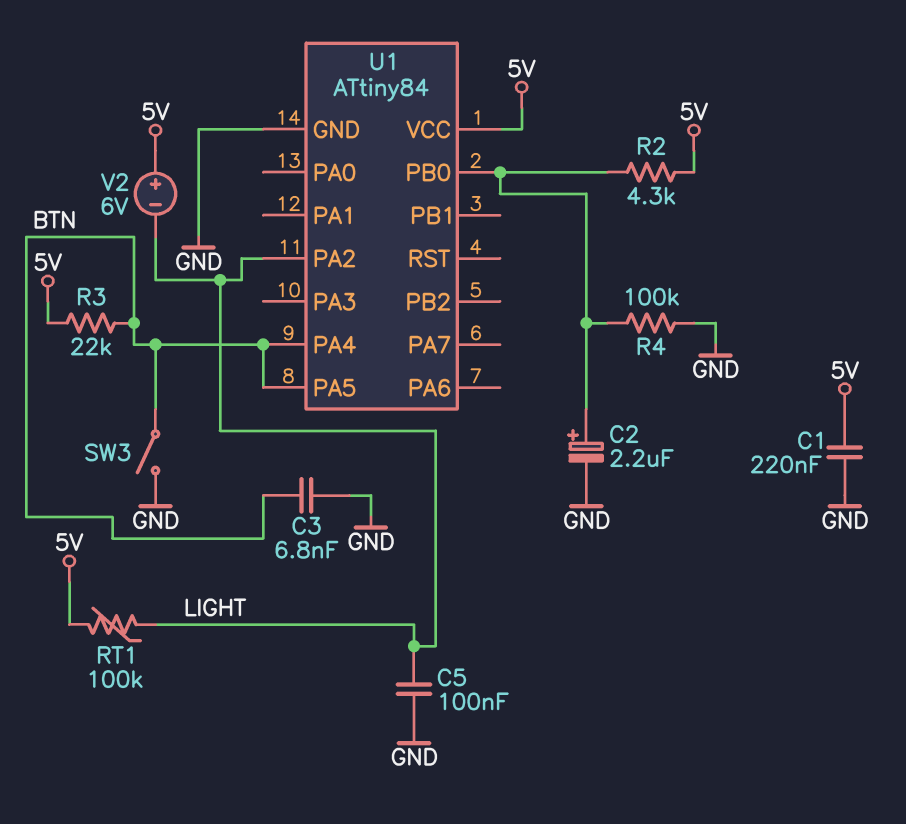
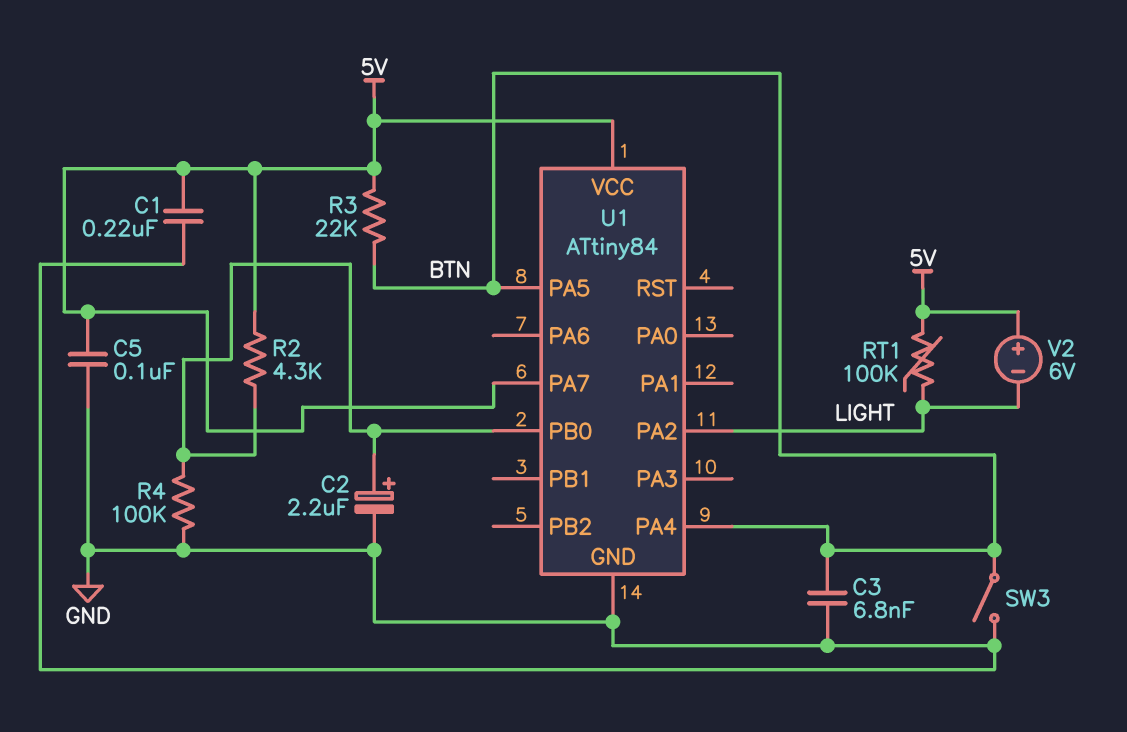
C5: 100nF (GND, LIGHT) -> 100nF (5V, GND)
U1 pin PA7: none -> 5V

